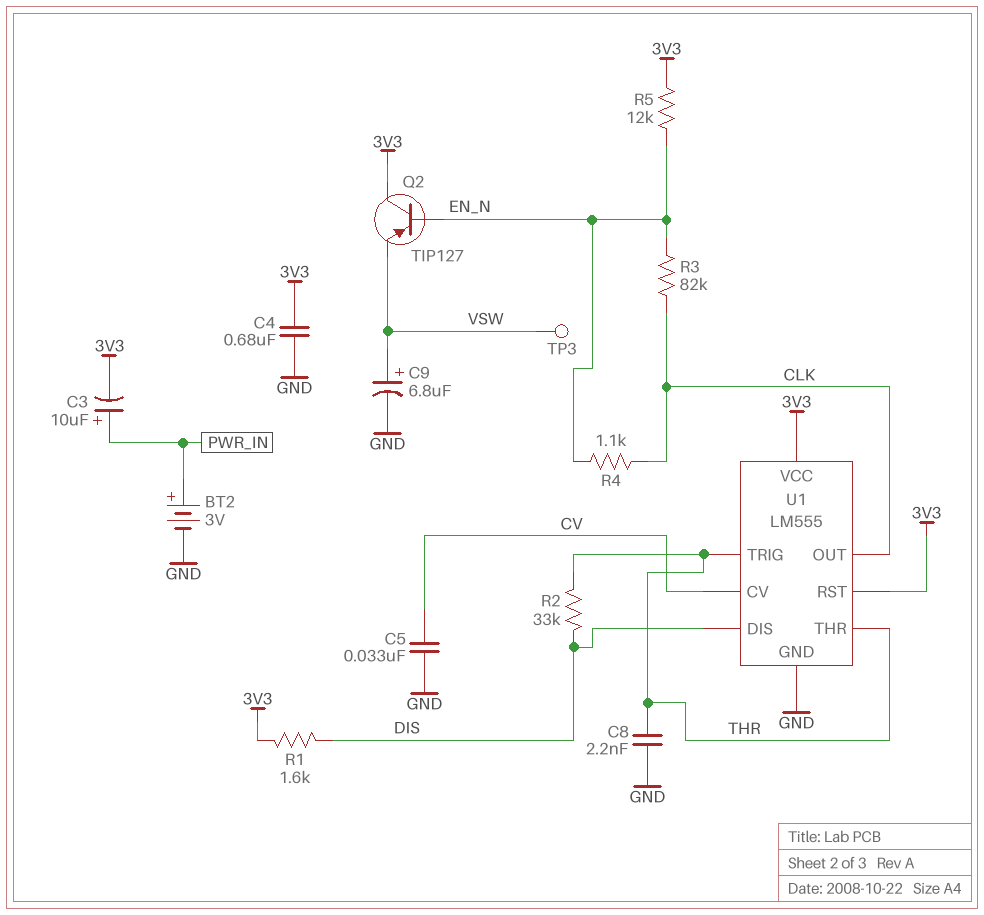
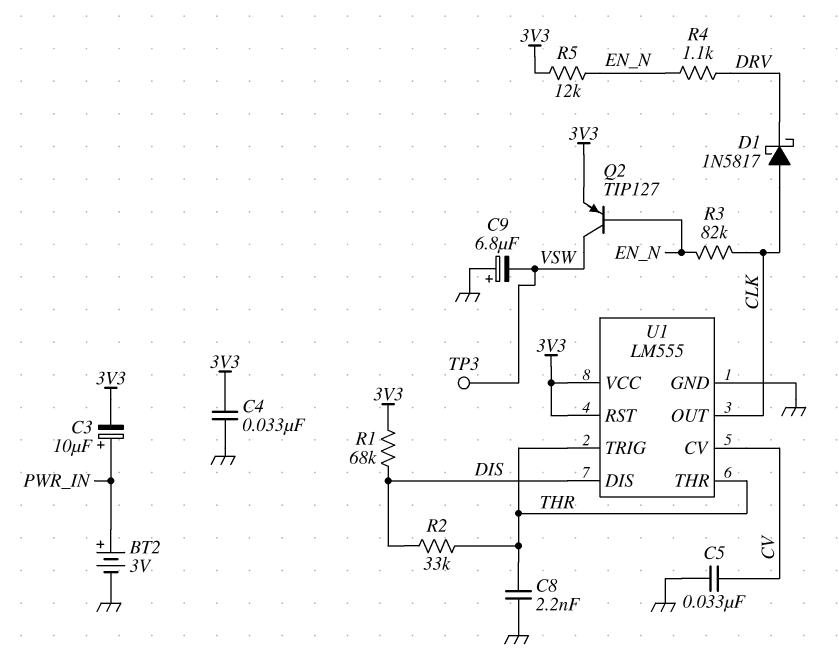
C4: 680nF (3V3, GND) -> 33nF (3V3, GND)
C9: 6.8uF (plus VSW, minus GND) -> 6.8uF (plus GND, minus VSW)
D1: none -> schottky 1N5817 (A CLK, K DRV)
Q2: PNP TIP127 (B EN_N, C 3V3, E VSW) -> PNP TIP127 (B EN_N, C VSW, E 3V3)
R1: 1.6k (3V3, DIS) -> 68k (3V3, DIS)
R4: 1.1k (CLK, EN_N) -> 1.1k (DRV, EN_N)

